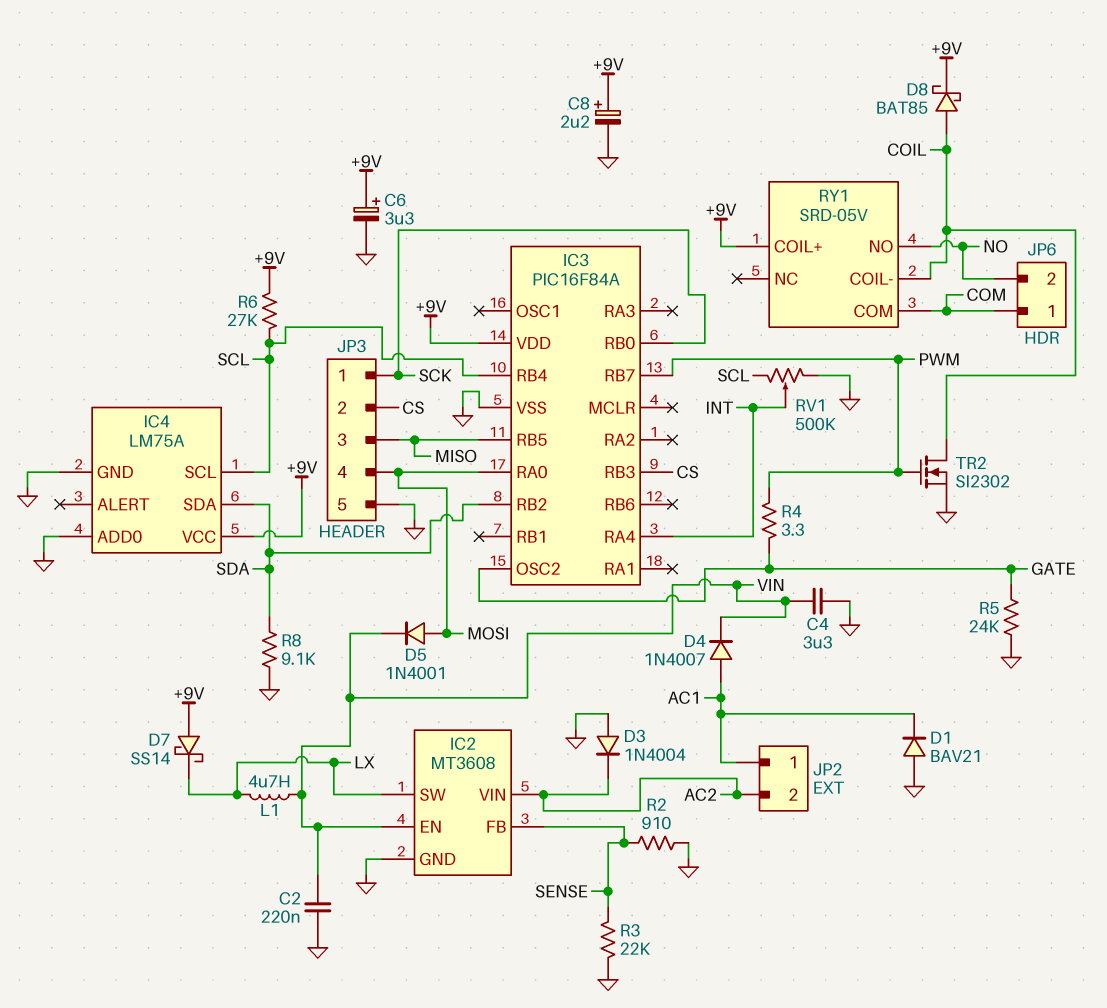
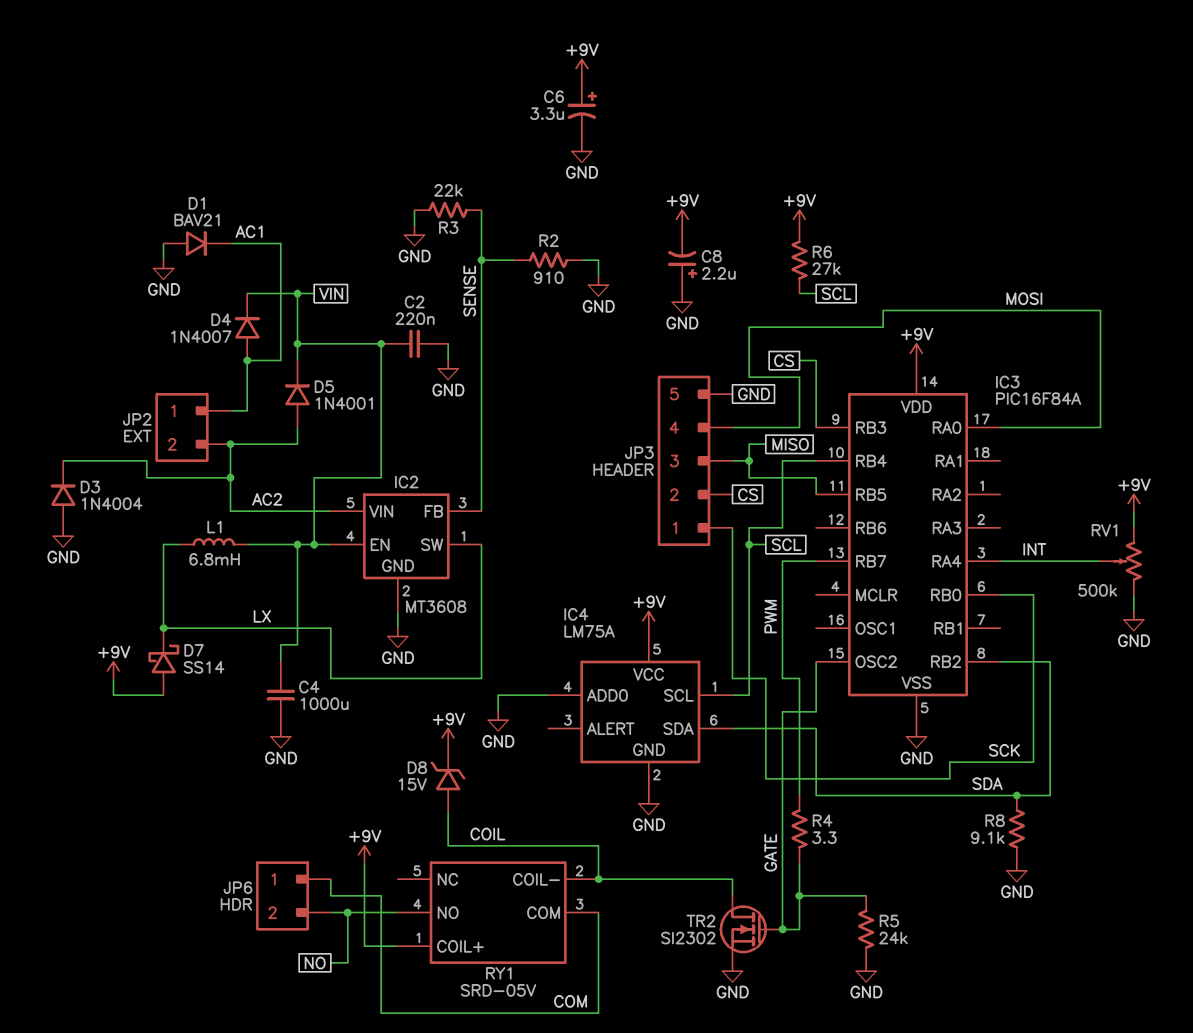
C4: 3.3uF (GND, VIN) -> 1000uF (GND, VIN)
C8: 2.2uF (plus +9V, minus GND) -> 2.2uF (plus GND, minus +9V)
D5: diode 1N4001 (A MOSI, K VIN) -> diode 1N4001 (A AC2, K VIN)
D8: schottky BAT85 (A COIL, K +9V) -> zener 15V (A COIL, K +9V)
L1: 4.7uH (LX, VIN) -> 6.8mH (LX, VIN)
RV1: 500k (GND, SCL, wiper INT) -> 500k (+9V, GND, wiper INT)
TR2: NMOS SI2302 (G PWM, D COIL, S GND) -> NMOS SI2302 (G GATE, D COIL, S GND)

